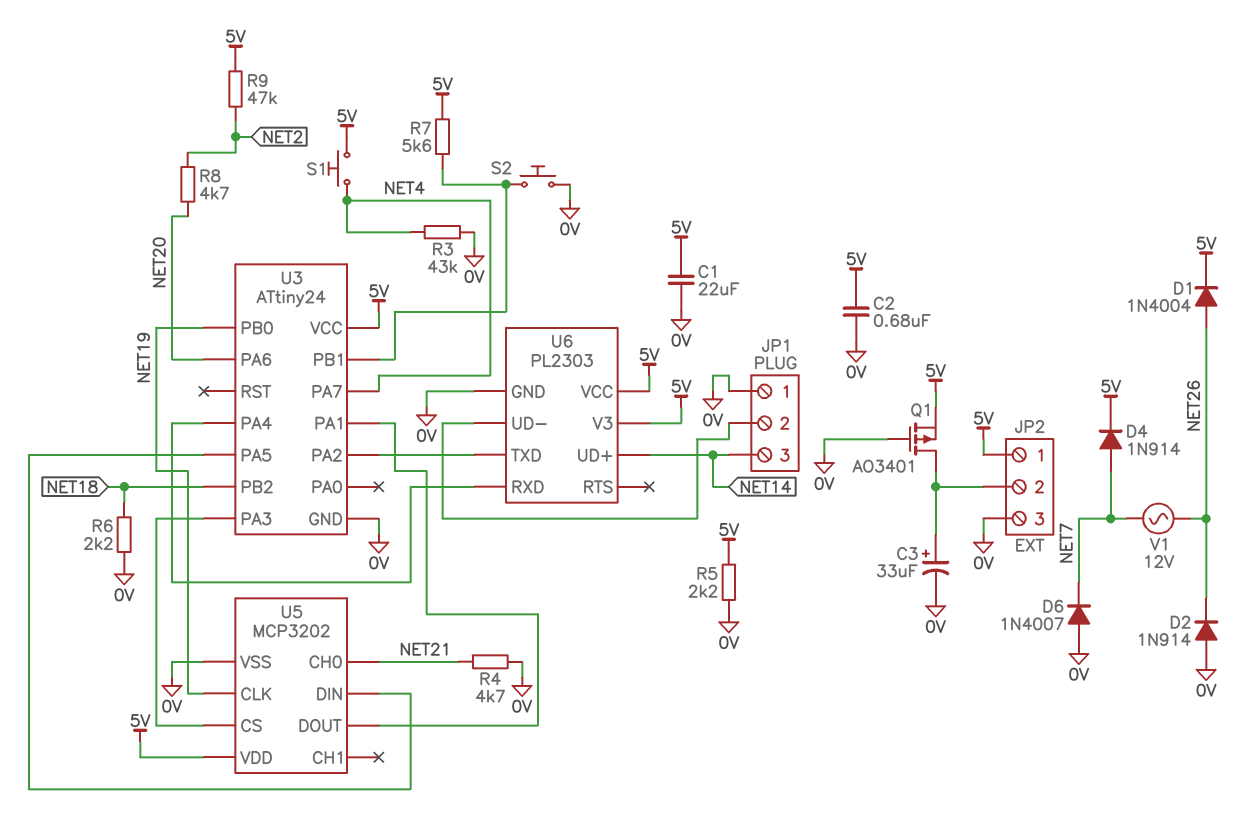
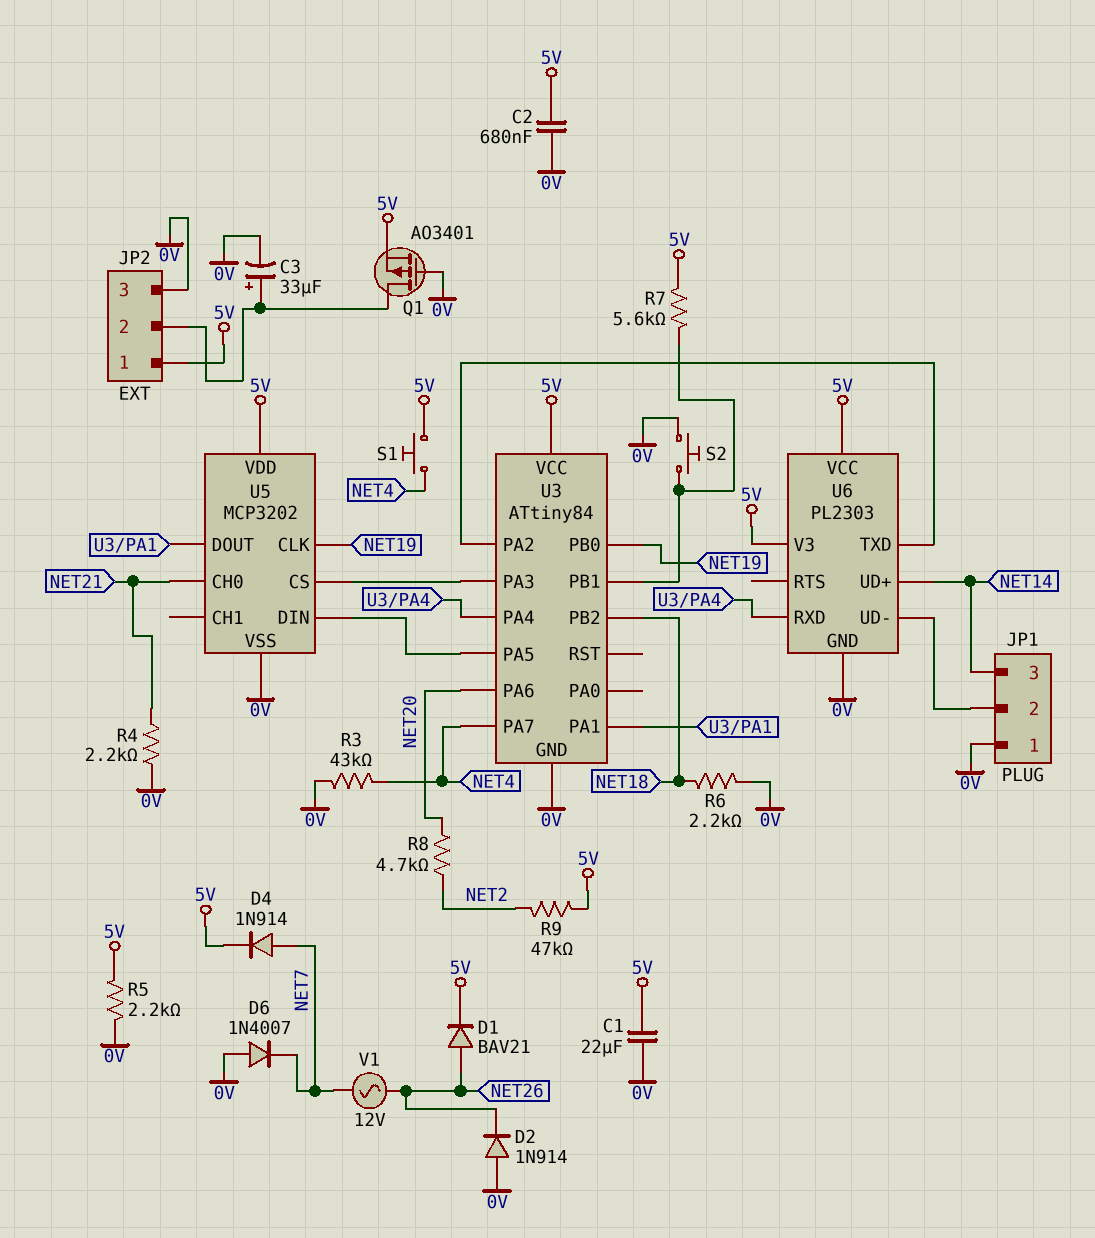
D1: diode 1N4004 (A NET26, K 5V) -> diode BAV21 (A NET26, K 5V)
R4: 4.7k (0V, NET21) -> 2.2k (0V, NET21)
U3: ATtiny24 -> ATtiny84

